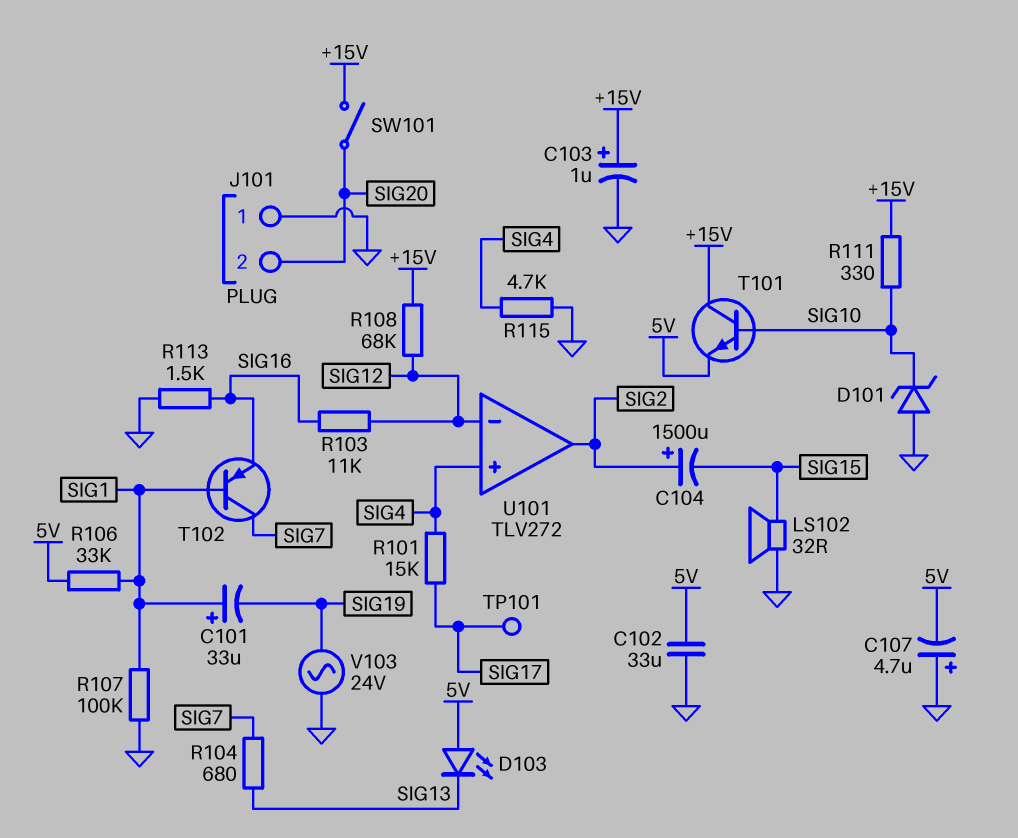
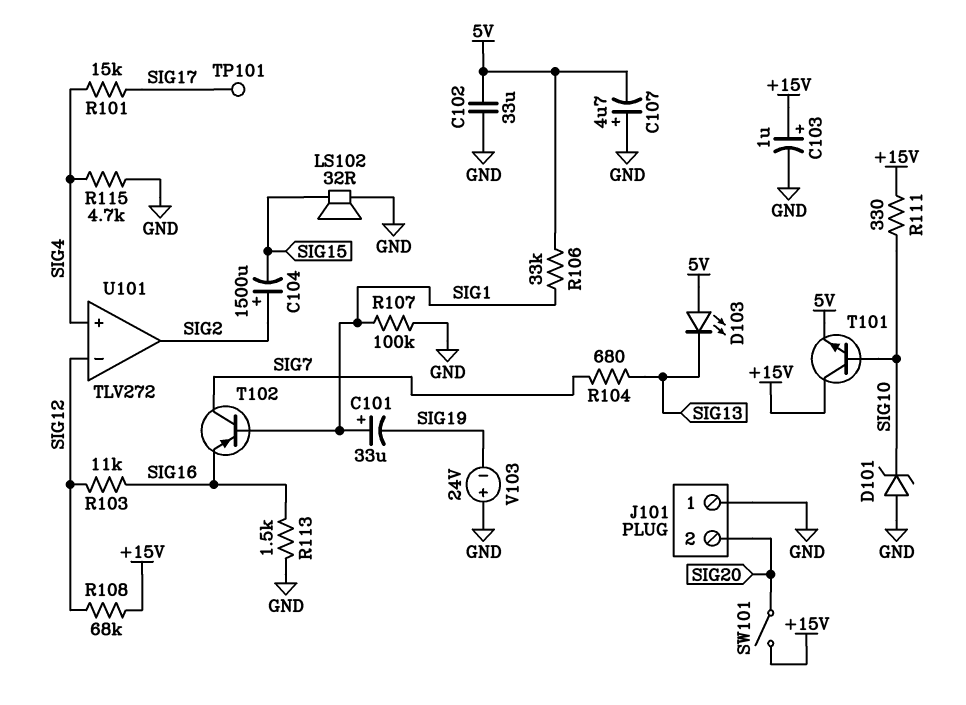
V103: AC 24V (GND, SIG19) -> 24V (plus GND, minus SIG19)

